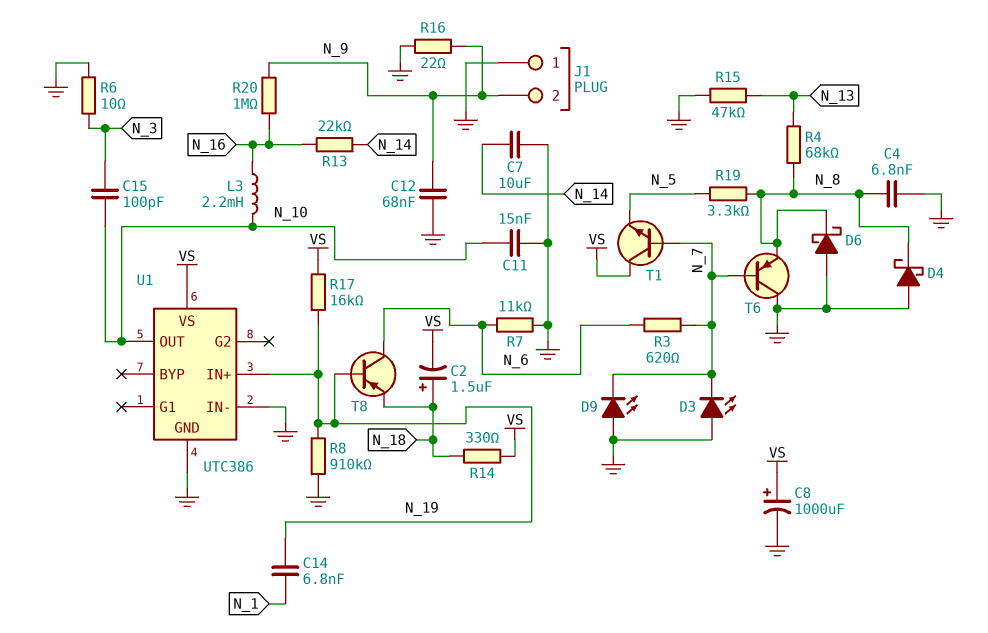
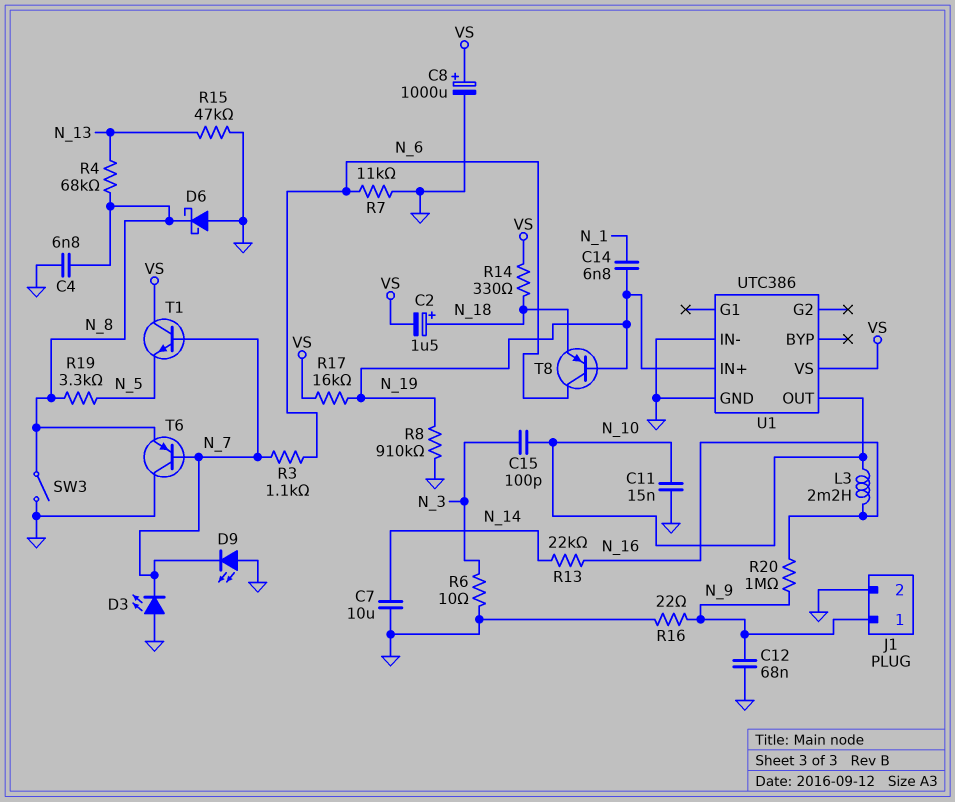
D4: schottky (A GND, K N_8) -> none
J1 pin 1: GND -> N_9
J1 pin 2: N_9 -> GND
R3: 620 (N_6, N_7) -> 1.1k (N_6, N_7)
SW3: none -> switch (GND, N_8)

